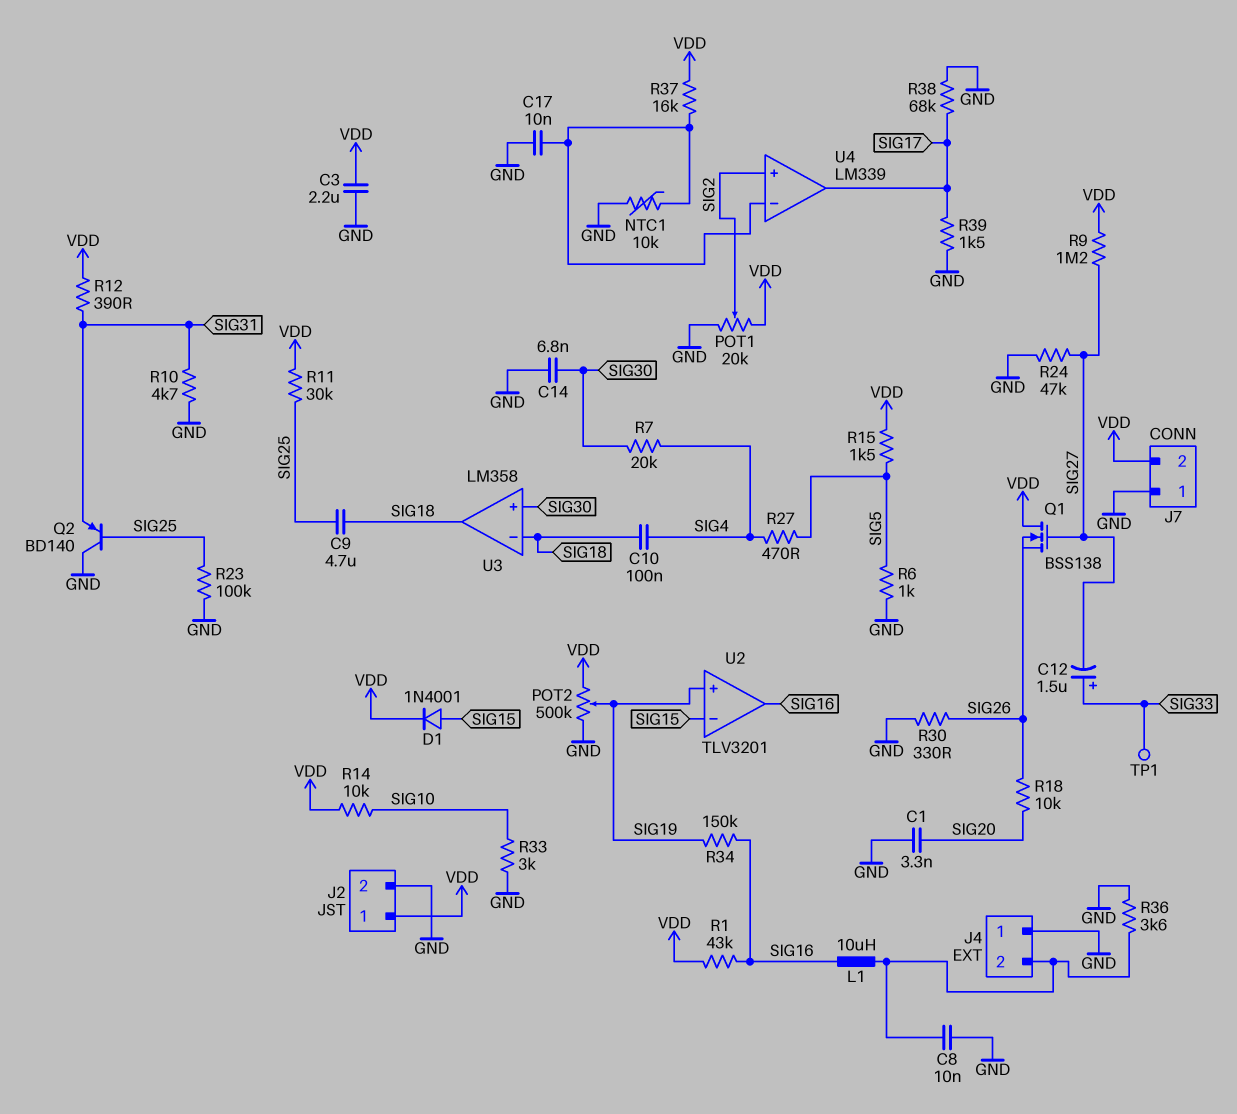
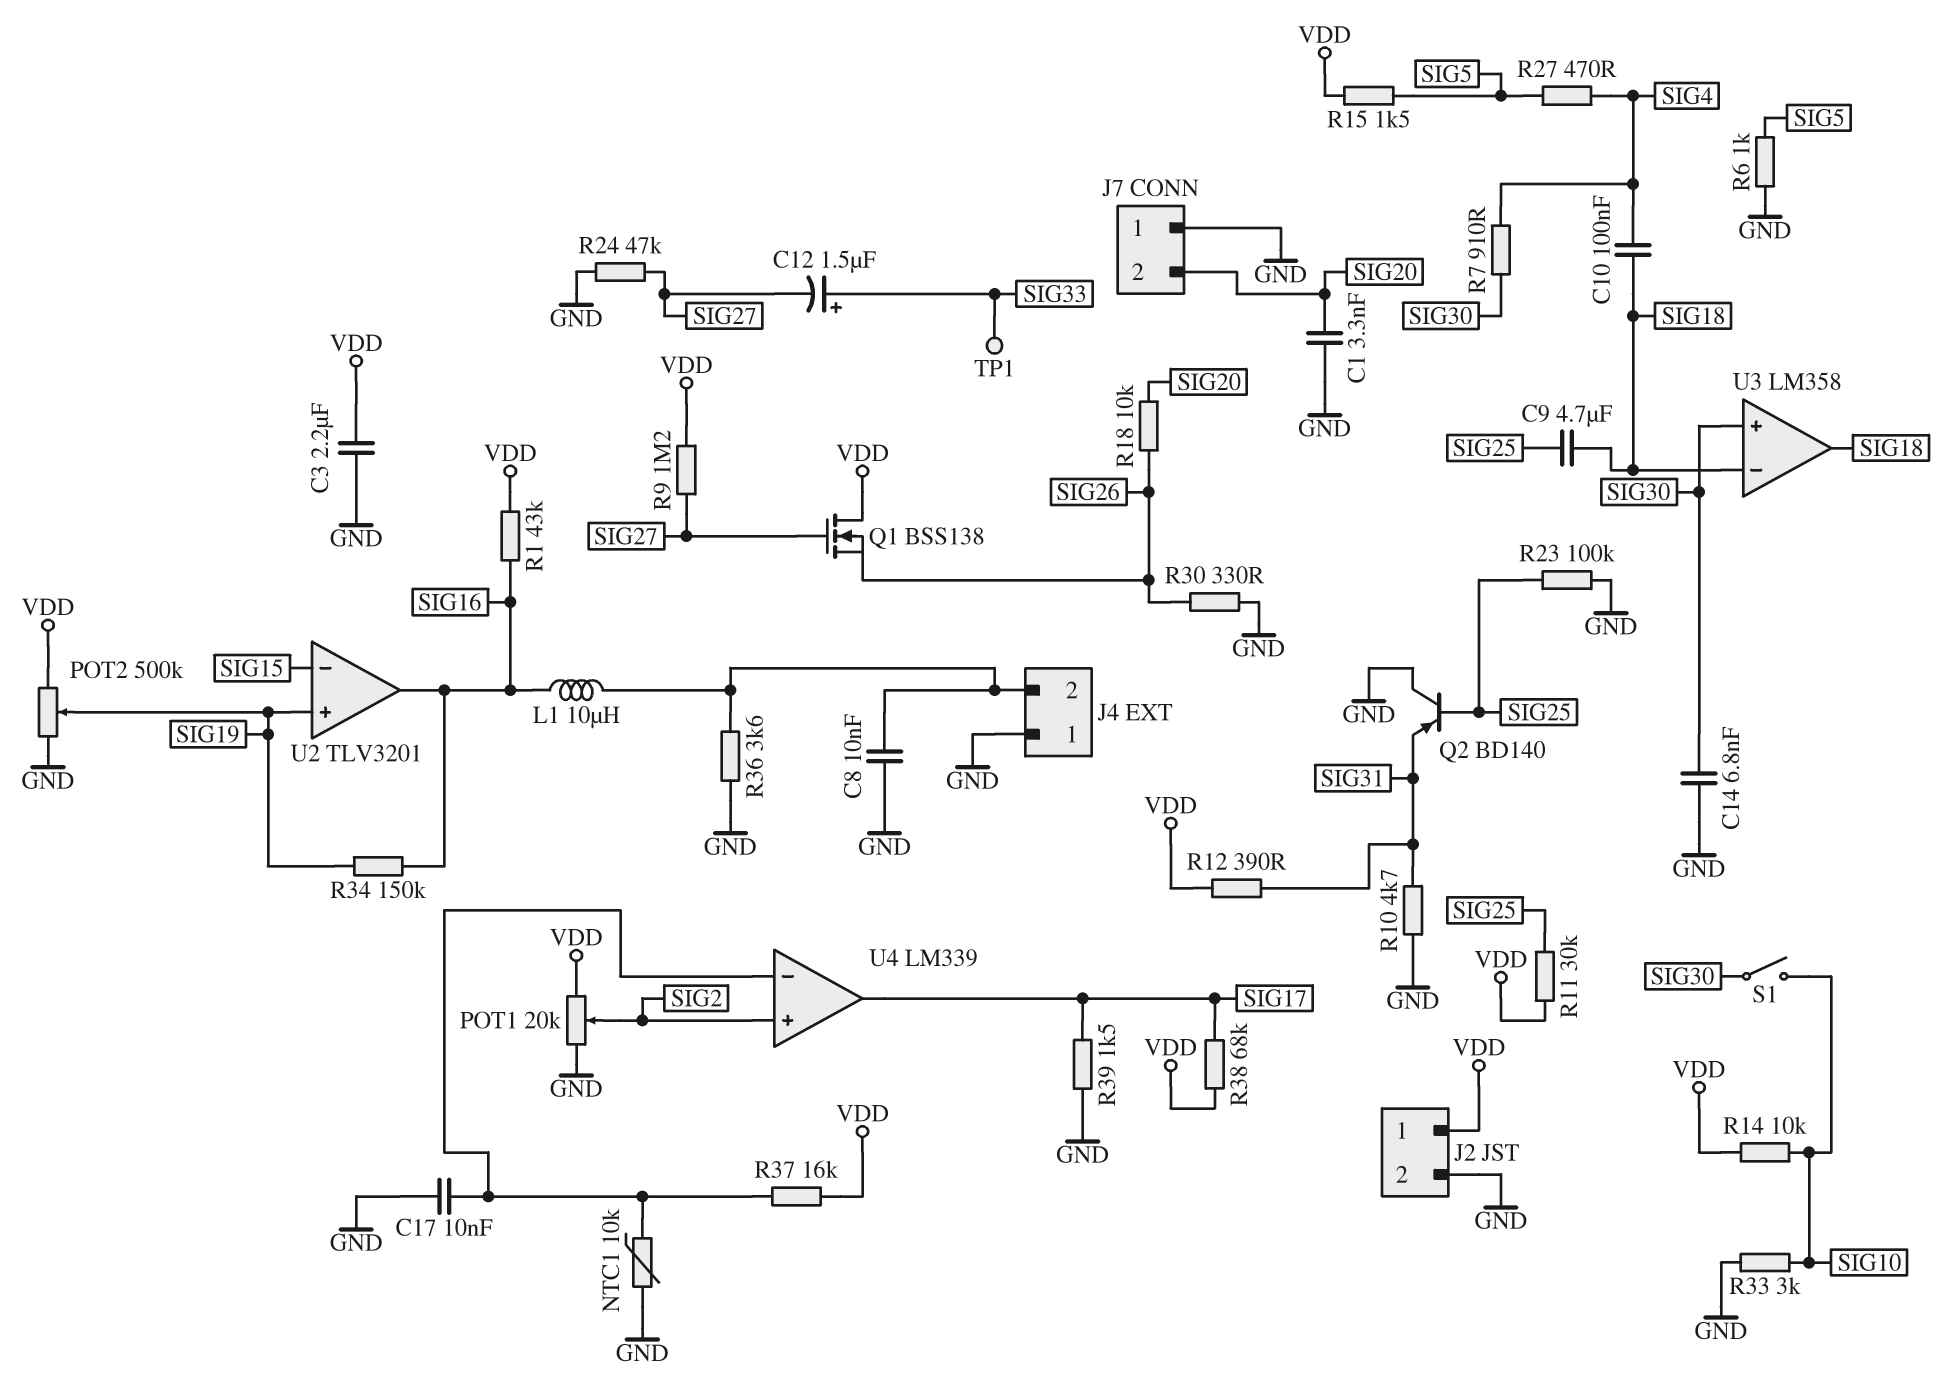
D1: diode 1N4001 (A SIG15, K VDD) -> none
J7 pin 2: VDD -> SIG20
R7: 20k (SIG4, SIG30) -> 910 (SIG4, SIG30)
R38: 68k (GND, SIG17) -> 68k (SIG17, VDD)
S1: none -> switch (SIG10, SIG30)

